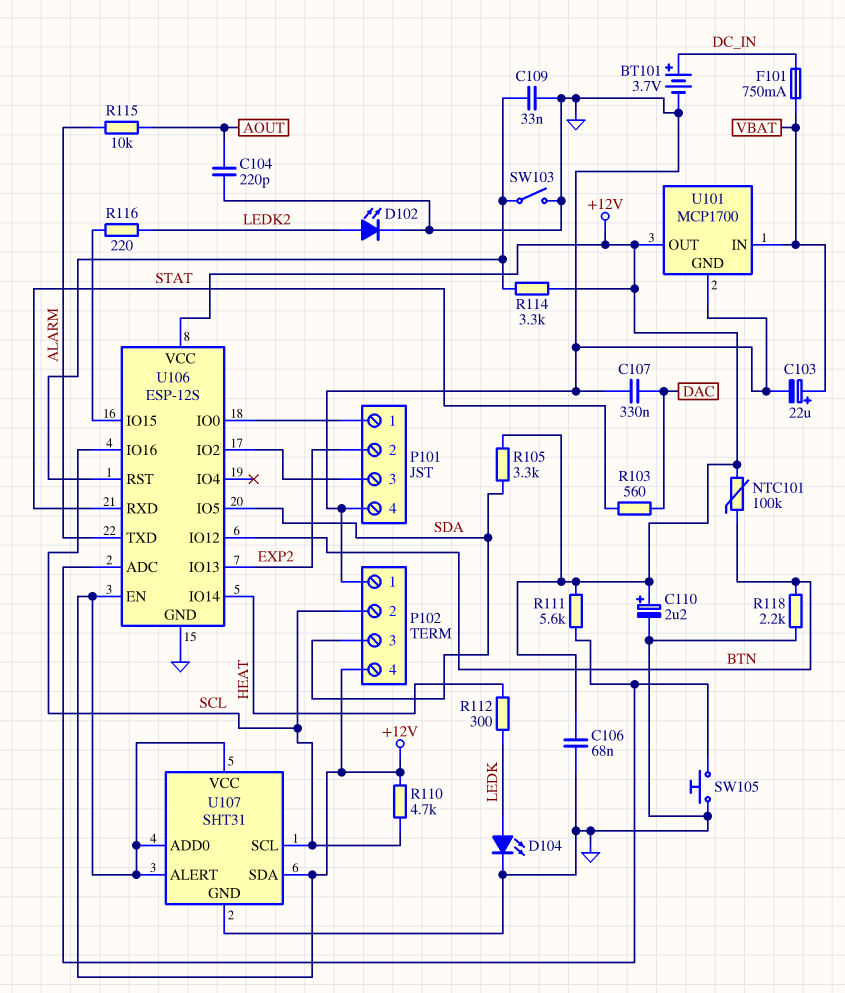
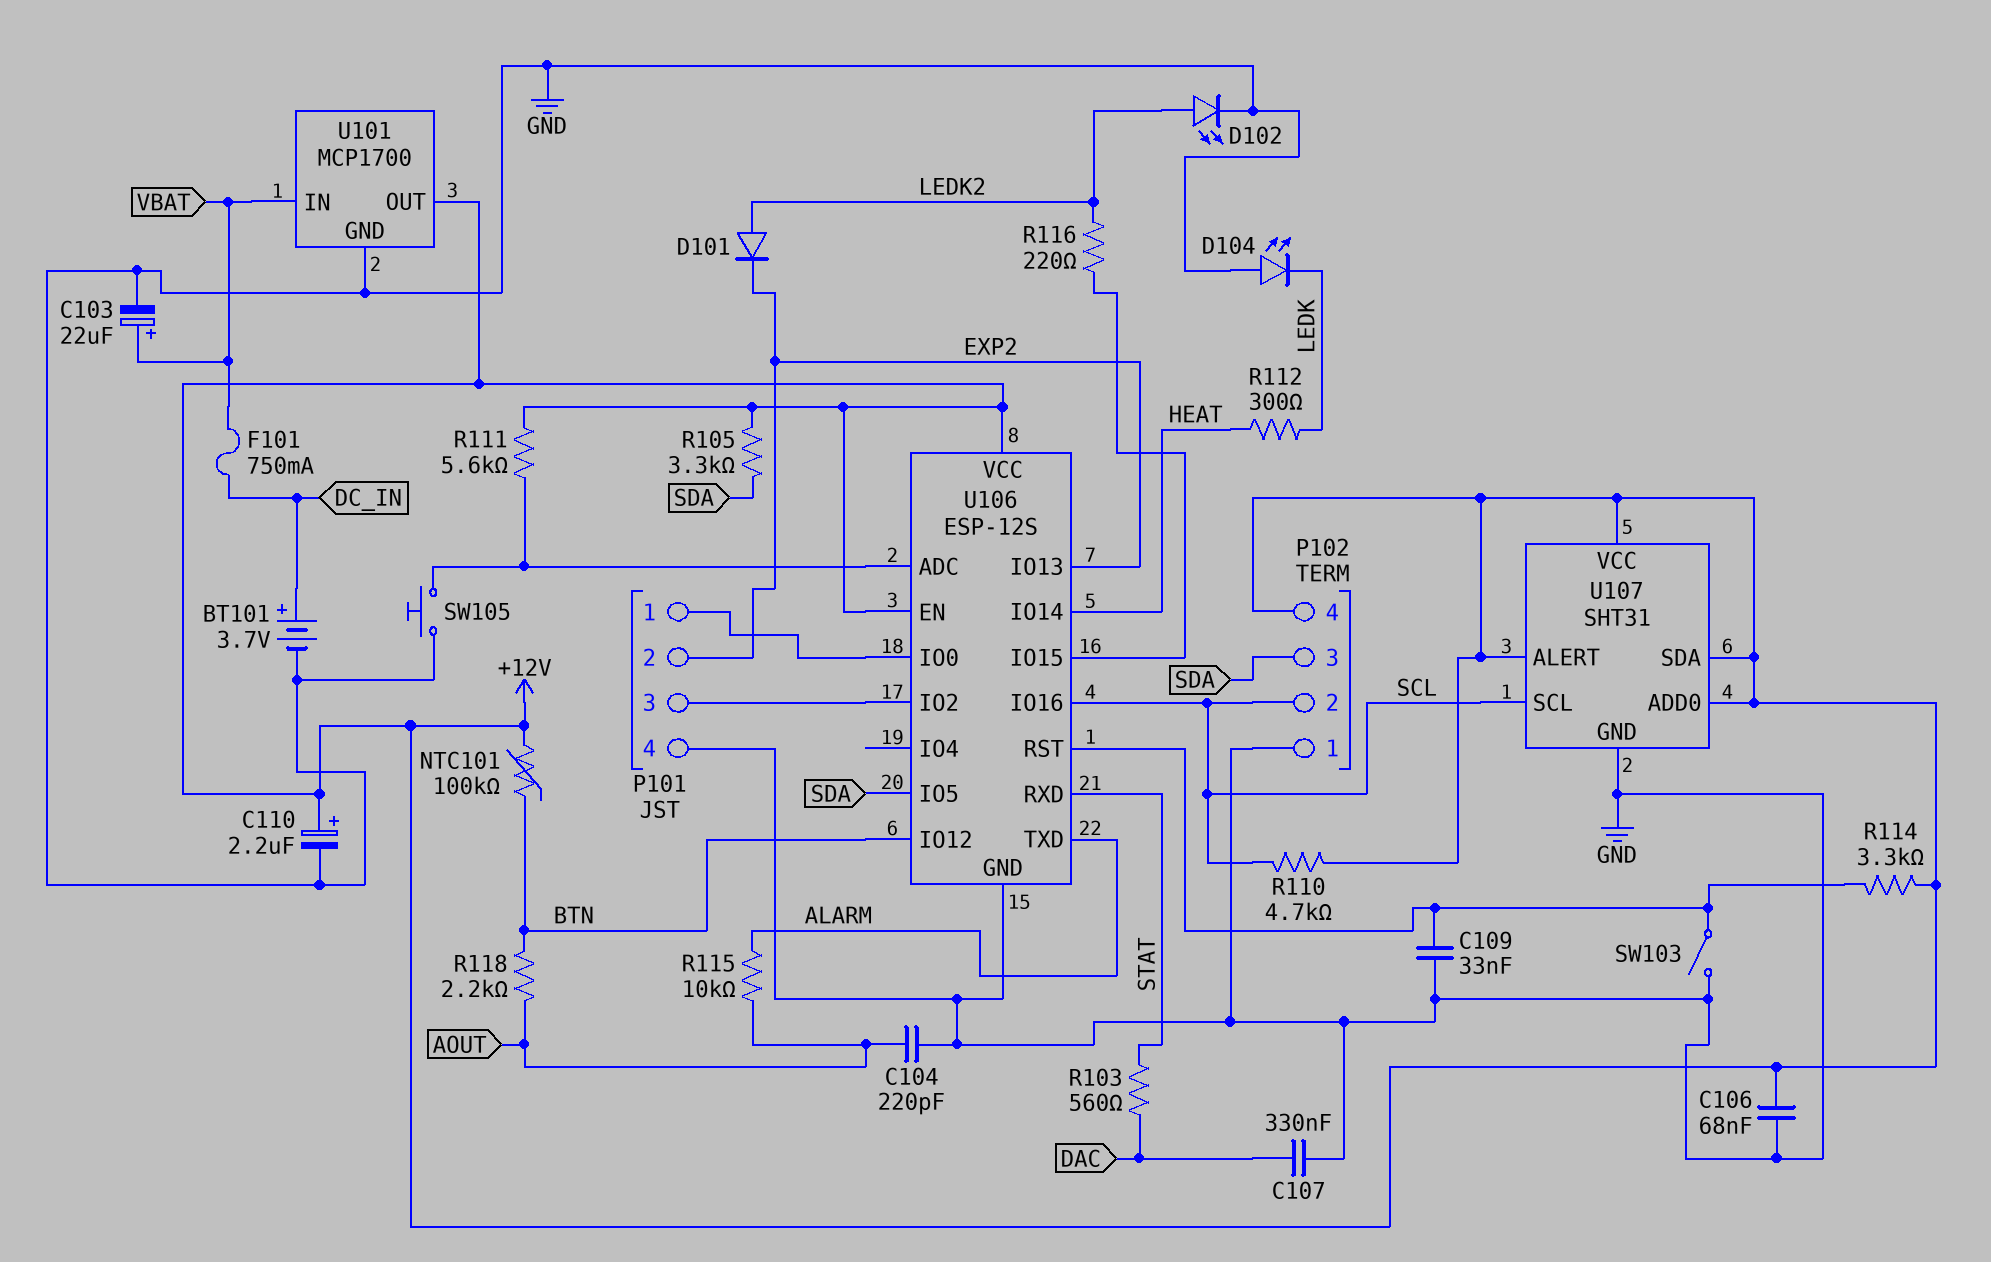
D101: none -> diode (A LEDK2, K EXP2)
D104: LED (A LEDK, K GND) -> LED (A GND, K LEDK)
R118: 2.2k (BTN, GND) -> 2.2k (AOUT, BTN)

